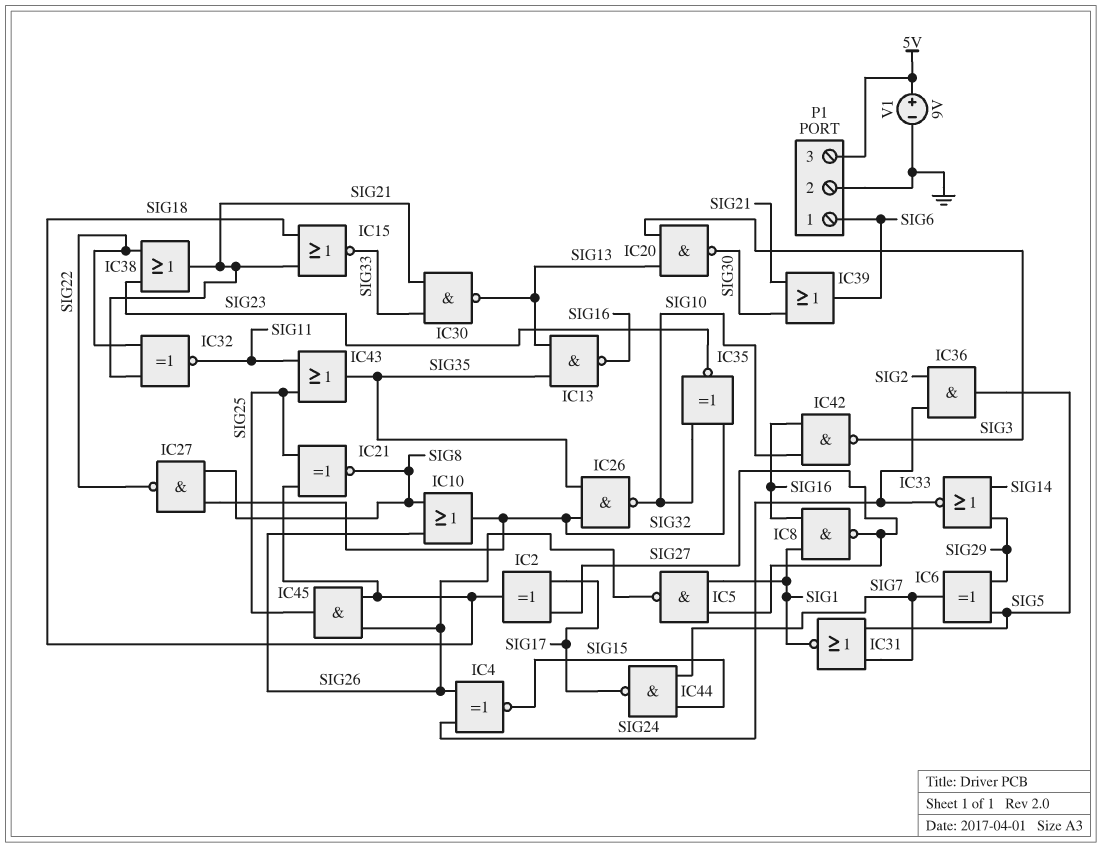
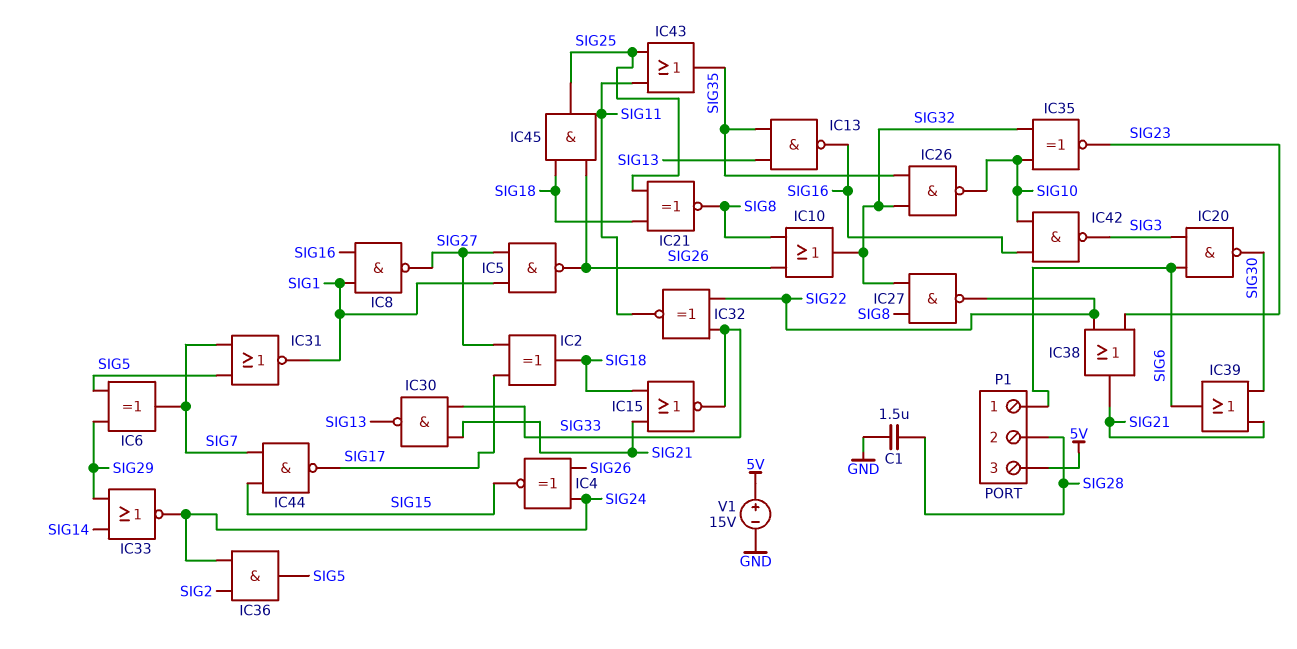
C1: none -> 1.5uF (GND, SIG28)
IC20: NAND (in SIG3, in SIG13, out SIG30) -> NAND (in SIG3, in SIG6, out SIG30)
IC32: XNOR (in SIG21, in SIG22, out SIG11) -> XNOR (in SIG22, in SIG33, out SIG11)
P1 pin 2: GND -> SIG28
V1: 9V (plus 5V, minus GND) -> 15V (plus 5V, minus GND)

